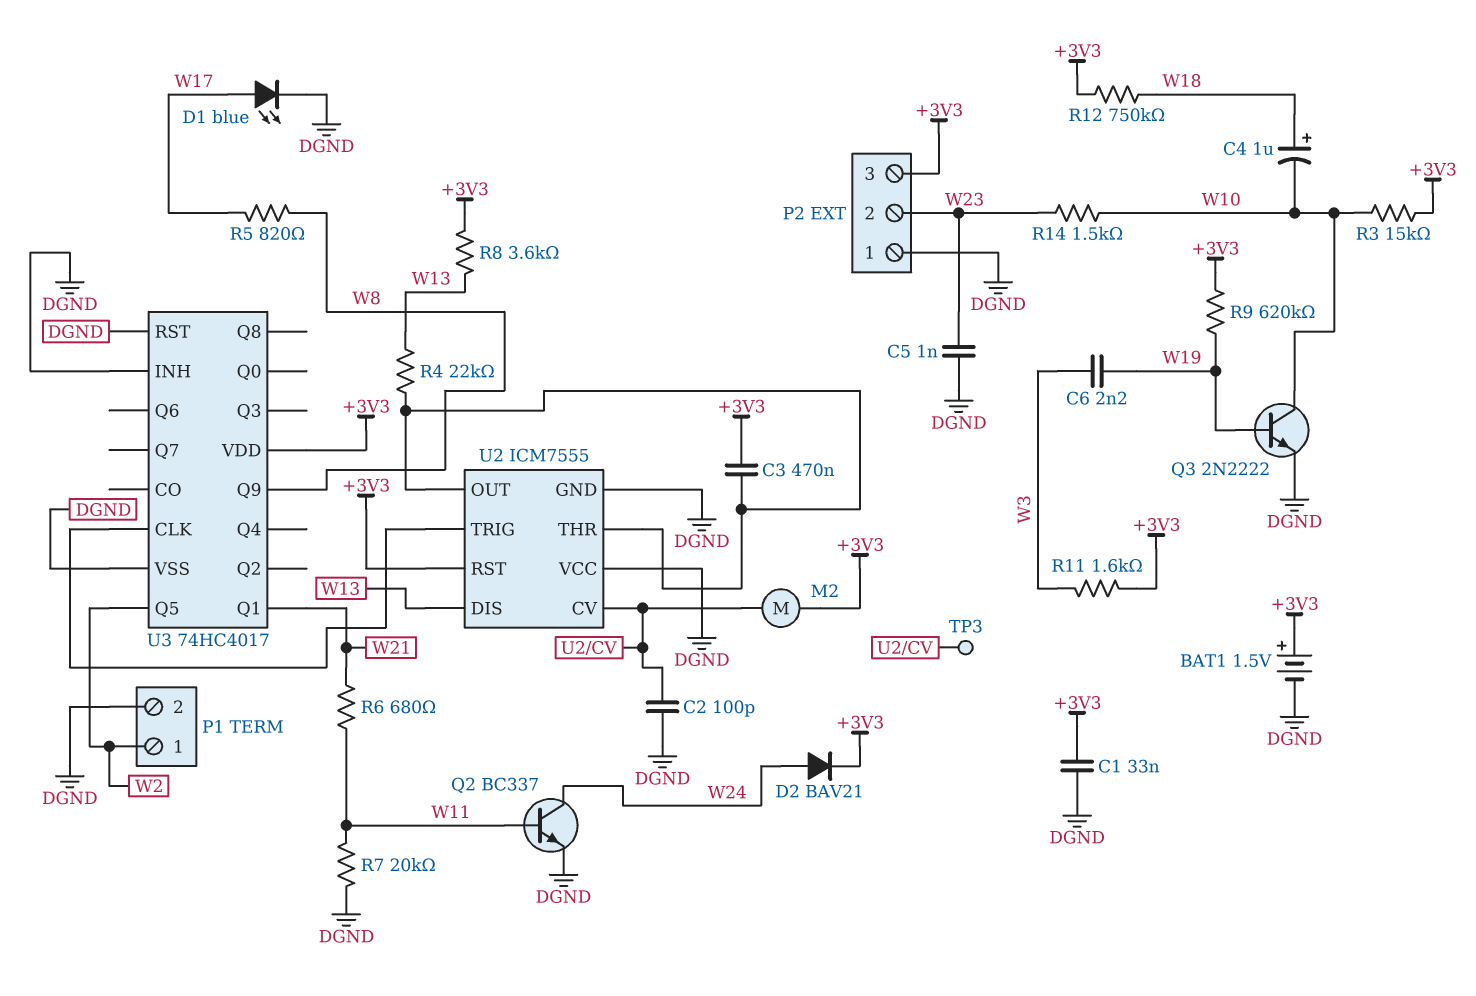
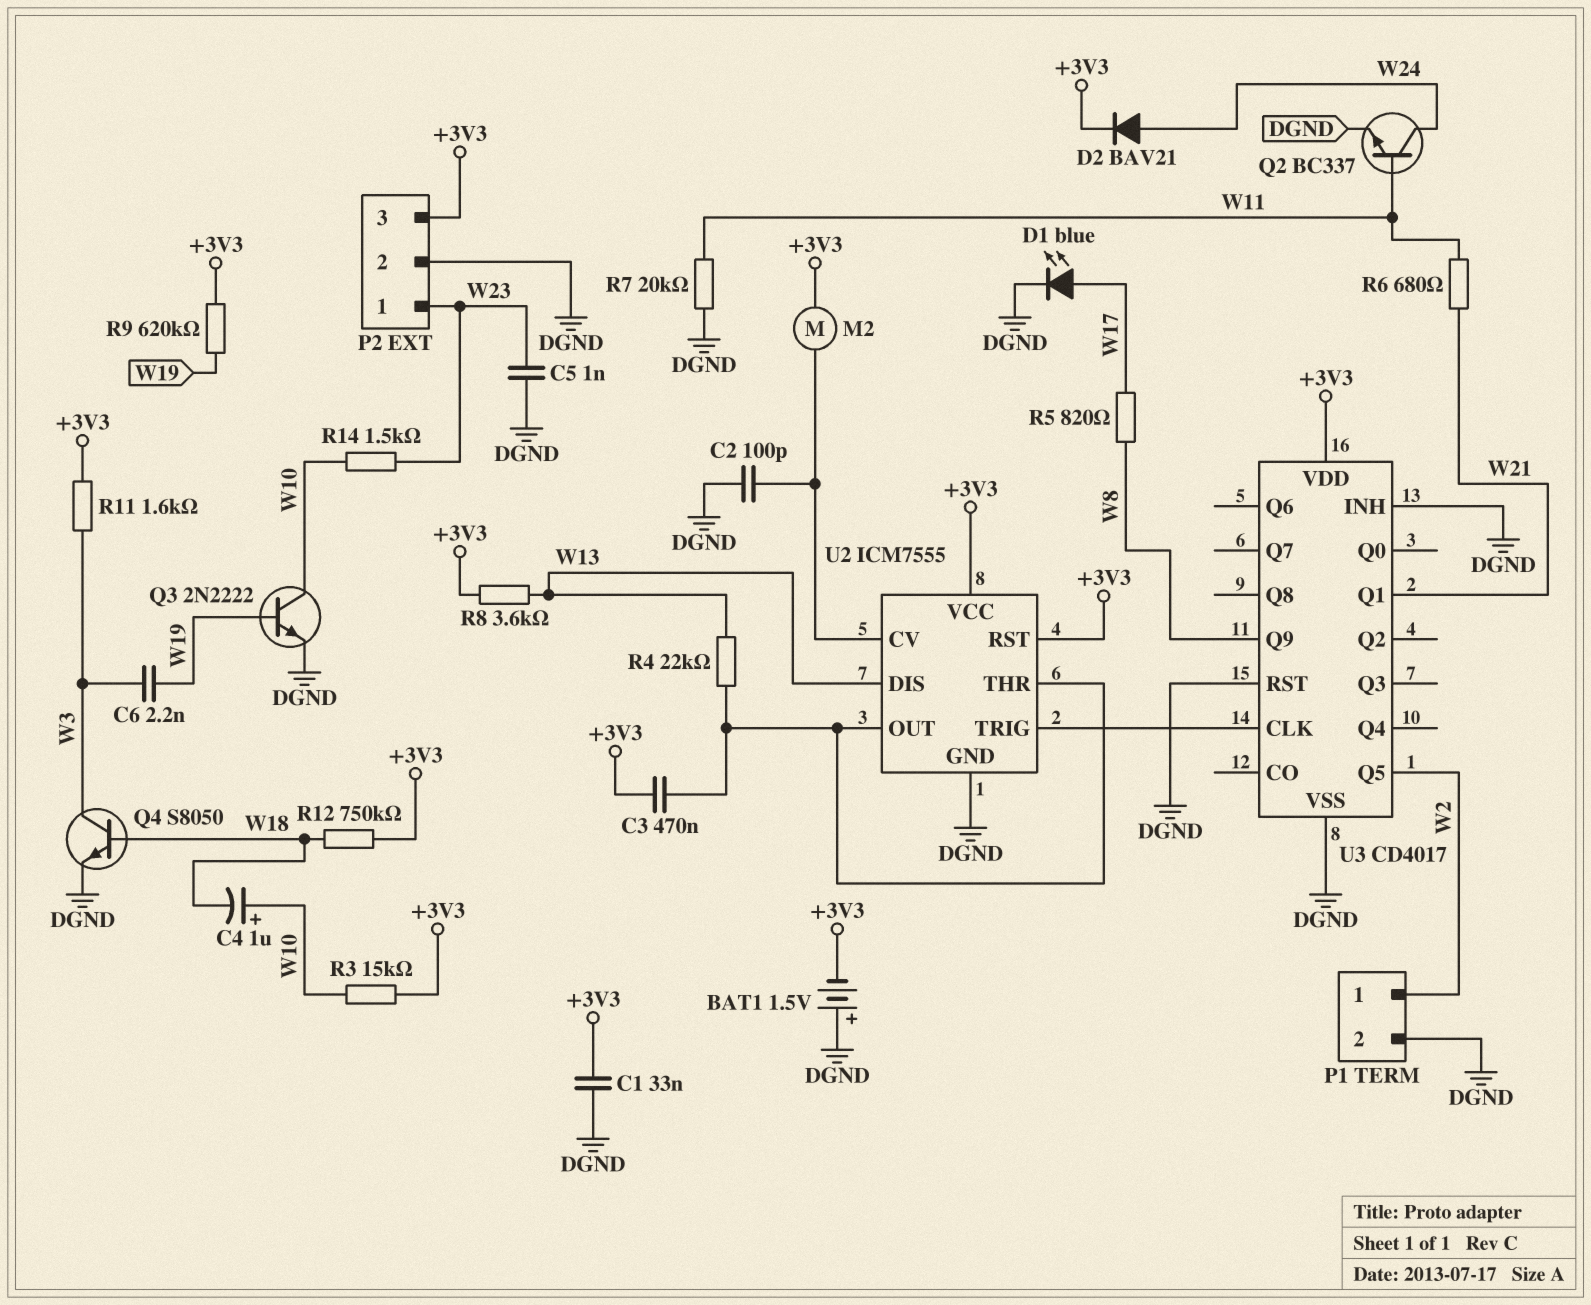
BAT1: 1.5V (plus +3V3, minus DGND) -> 1.5V (plus DGND, minus +3V3)
C4: 1uF (plus W18, minus W10) -> 1uF (plus W10, minus W18)
P2 pin 1: DGND -> W23
P2 pin 2: W23 -> DGND
Q4: none -> NPN S8050 (B W18, C W3, E DGND)
TP3: test point (U2/CV) -> none
U2 pin VCC: DGND -> +3V3
U3: 74HC4017 -> CD4017

